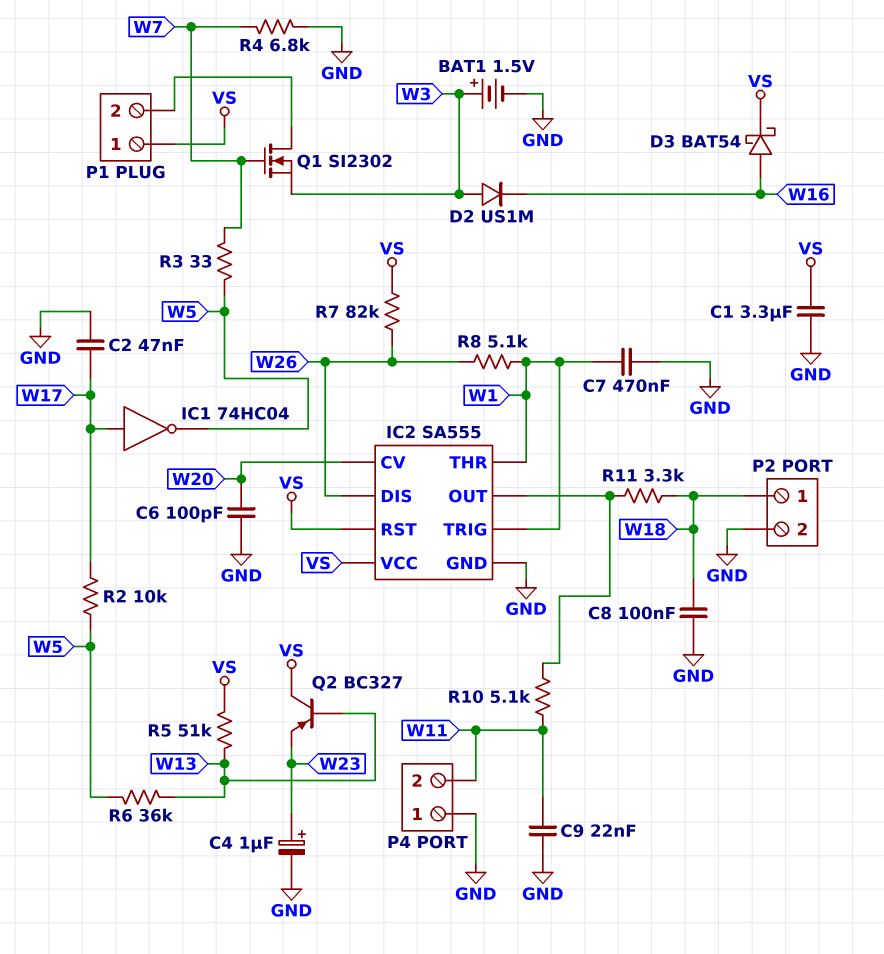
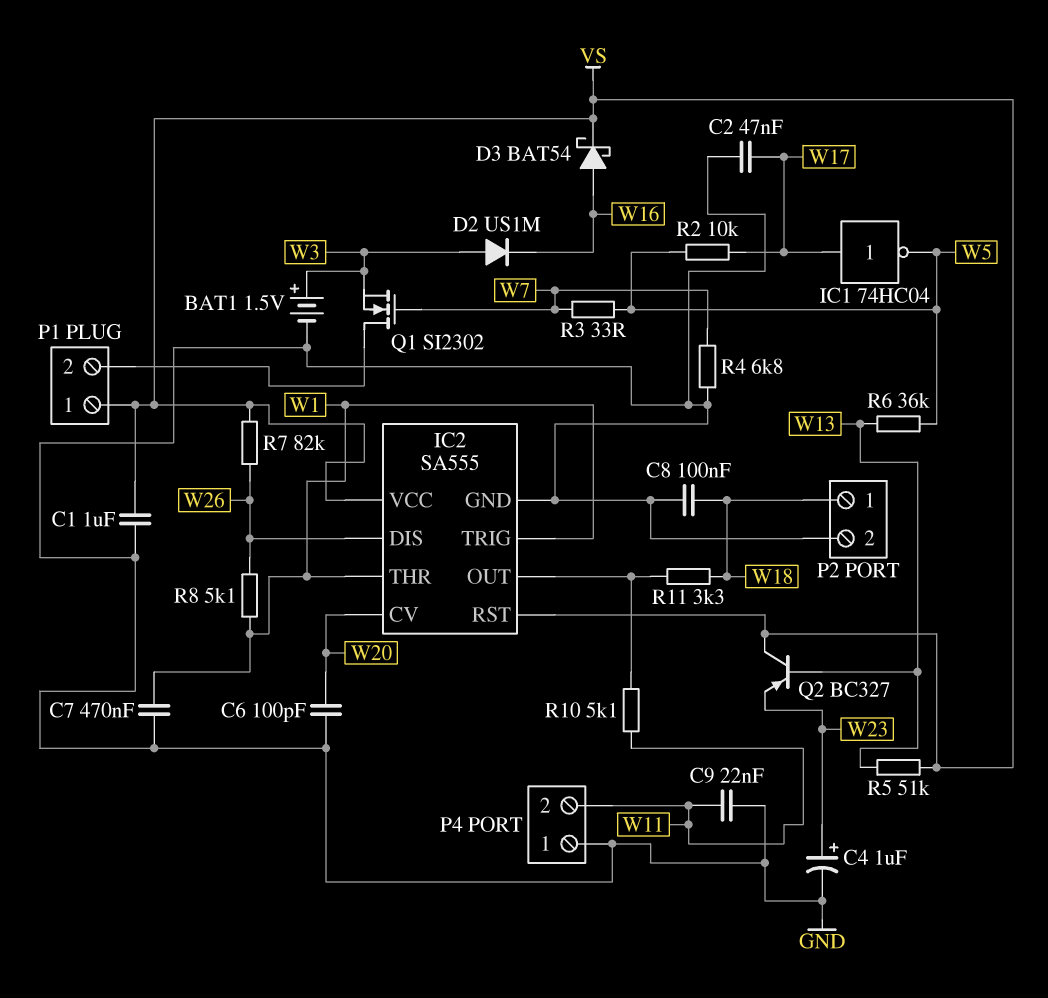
C1: 3.3uF (GND, VS) -> 1uF (GND, VS)

